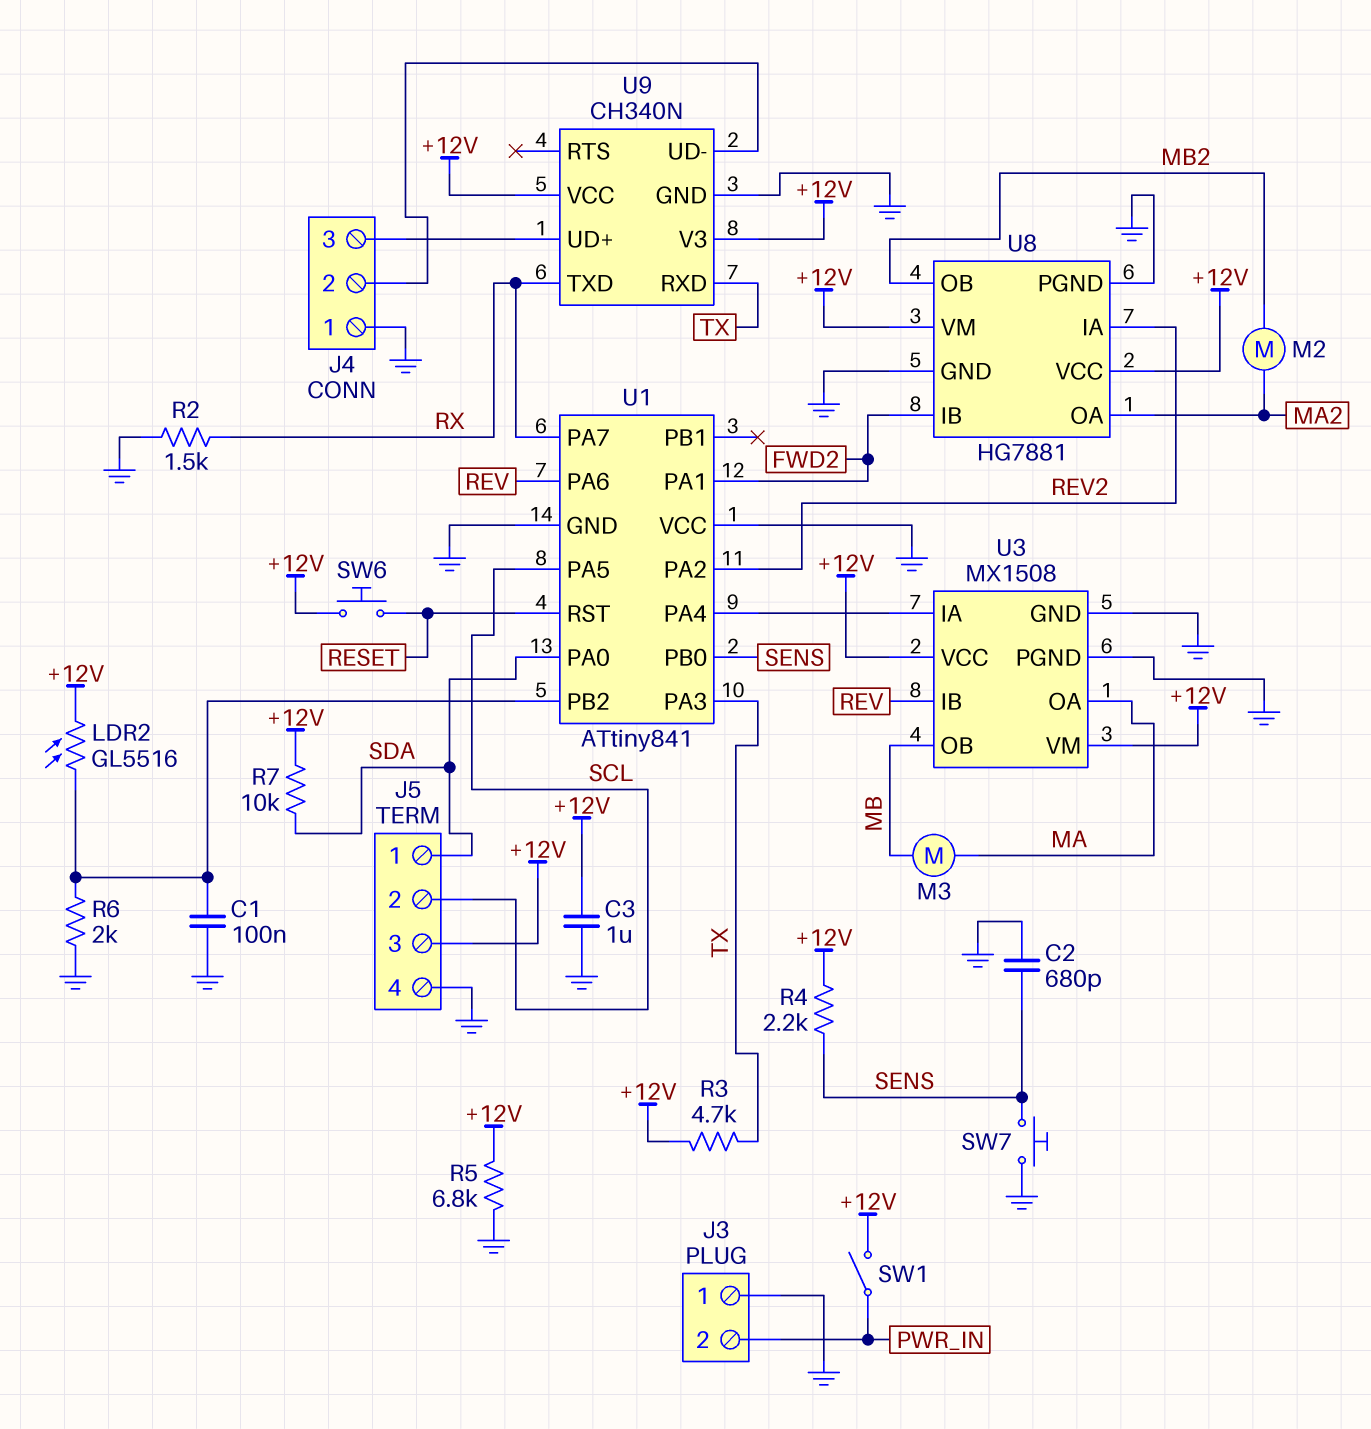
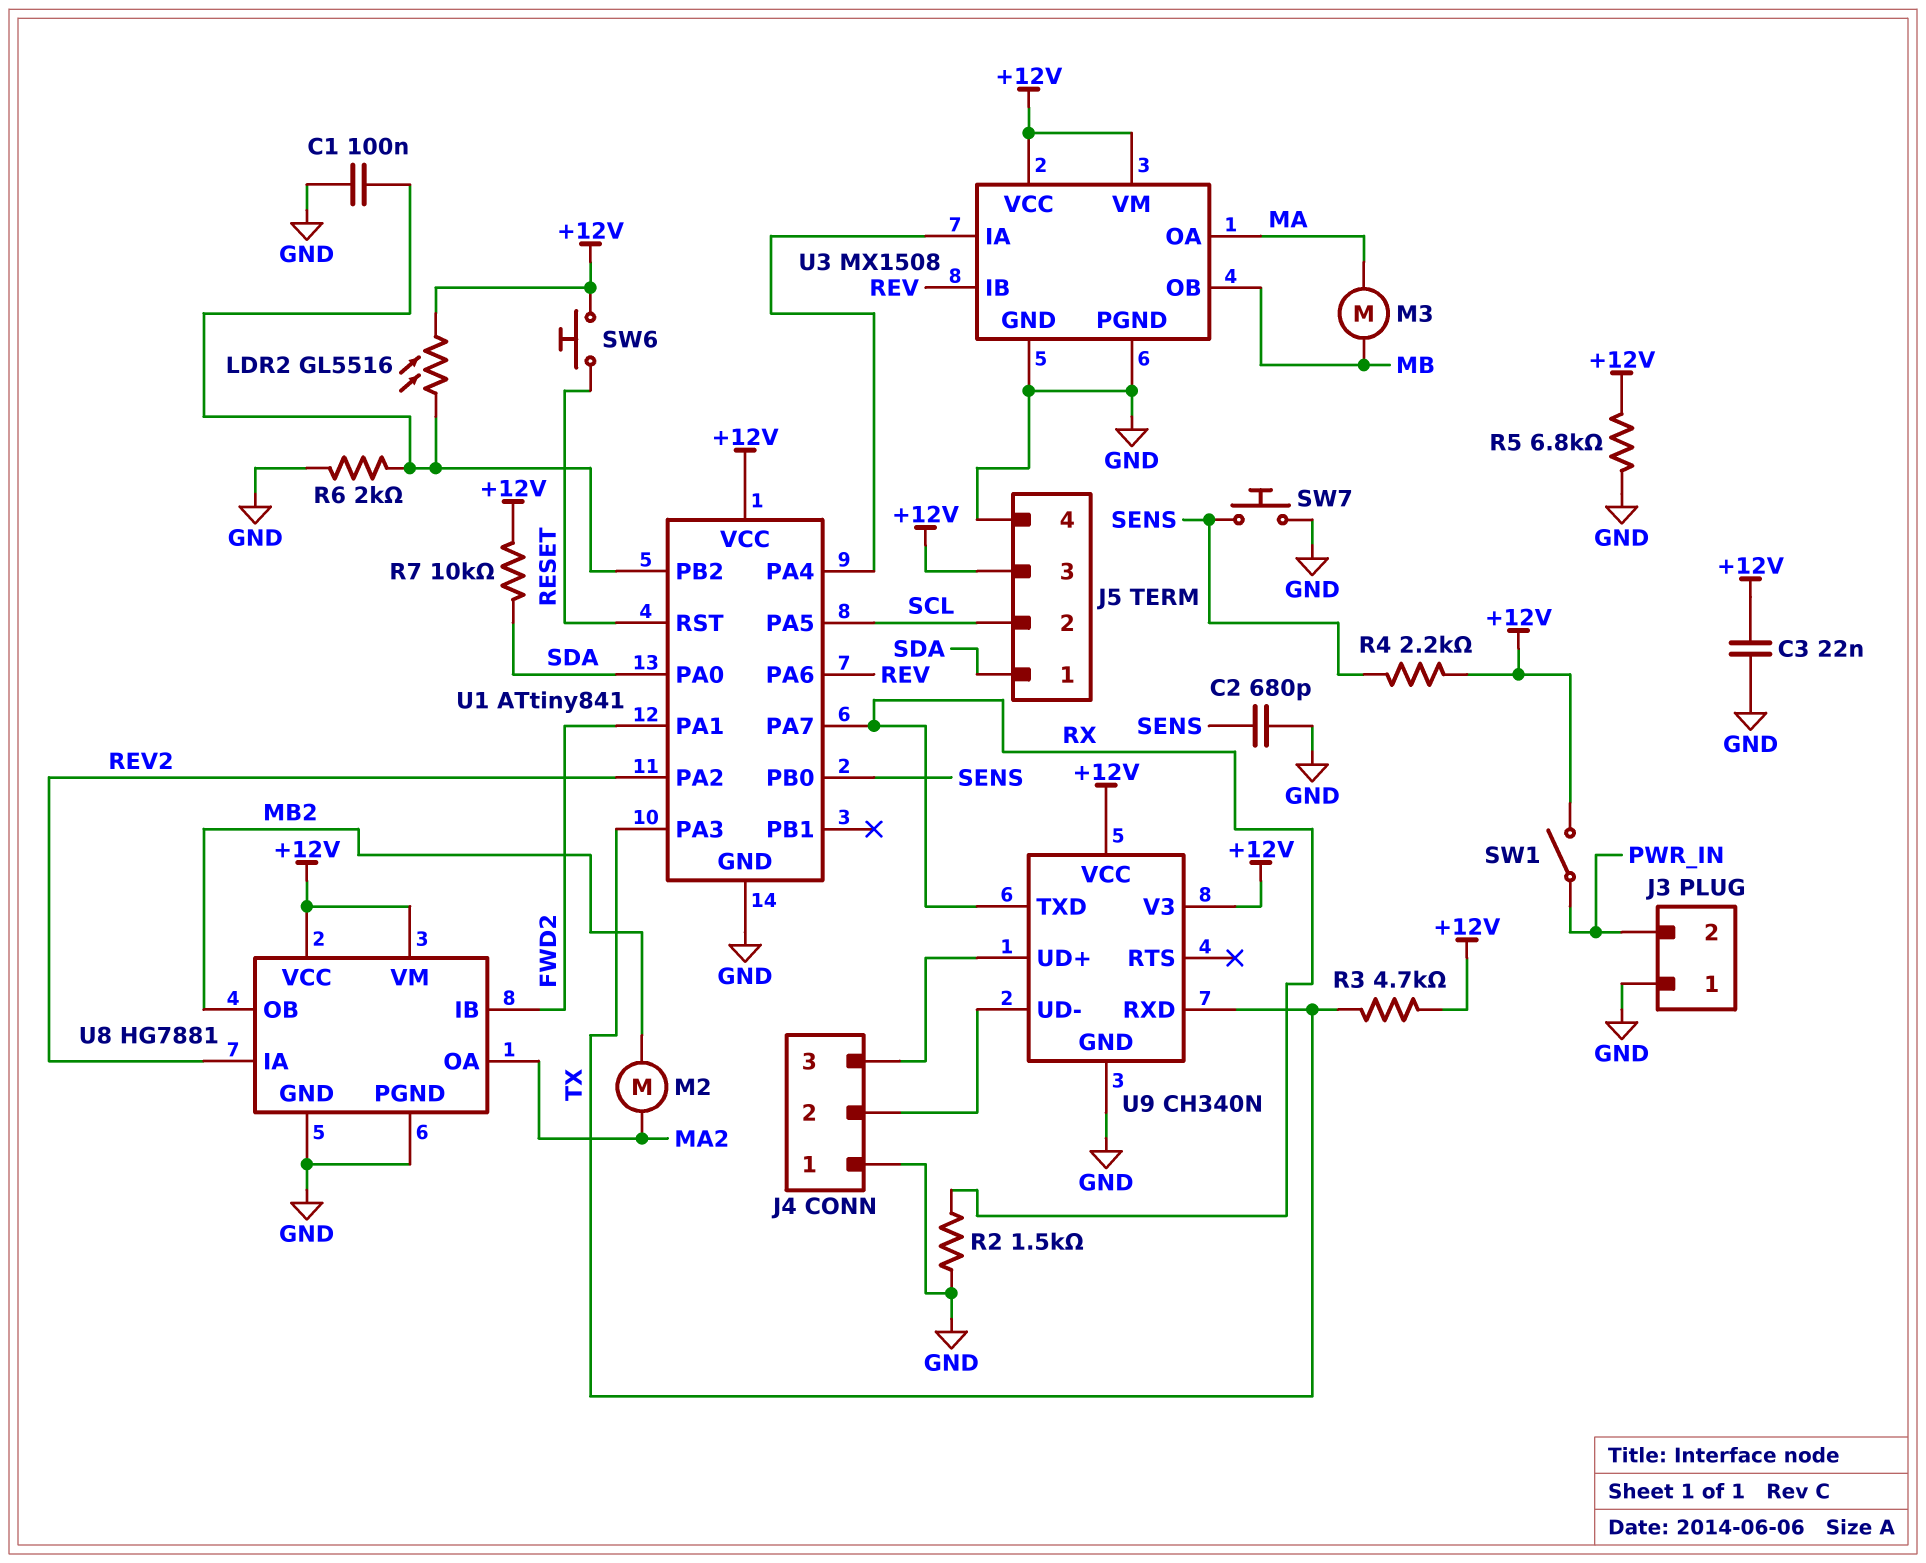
C3: 1uF (+12V, GND) -> 22nF (+12V, GND)
U1 pin VCC: GND -> +12V

